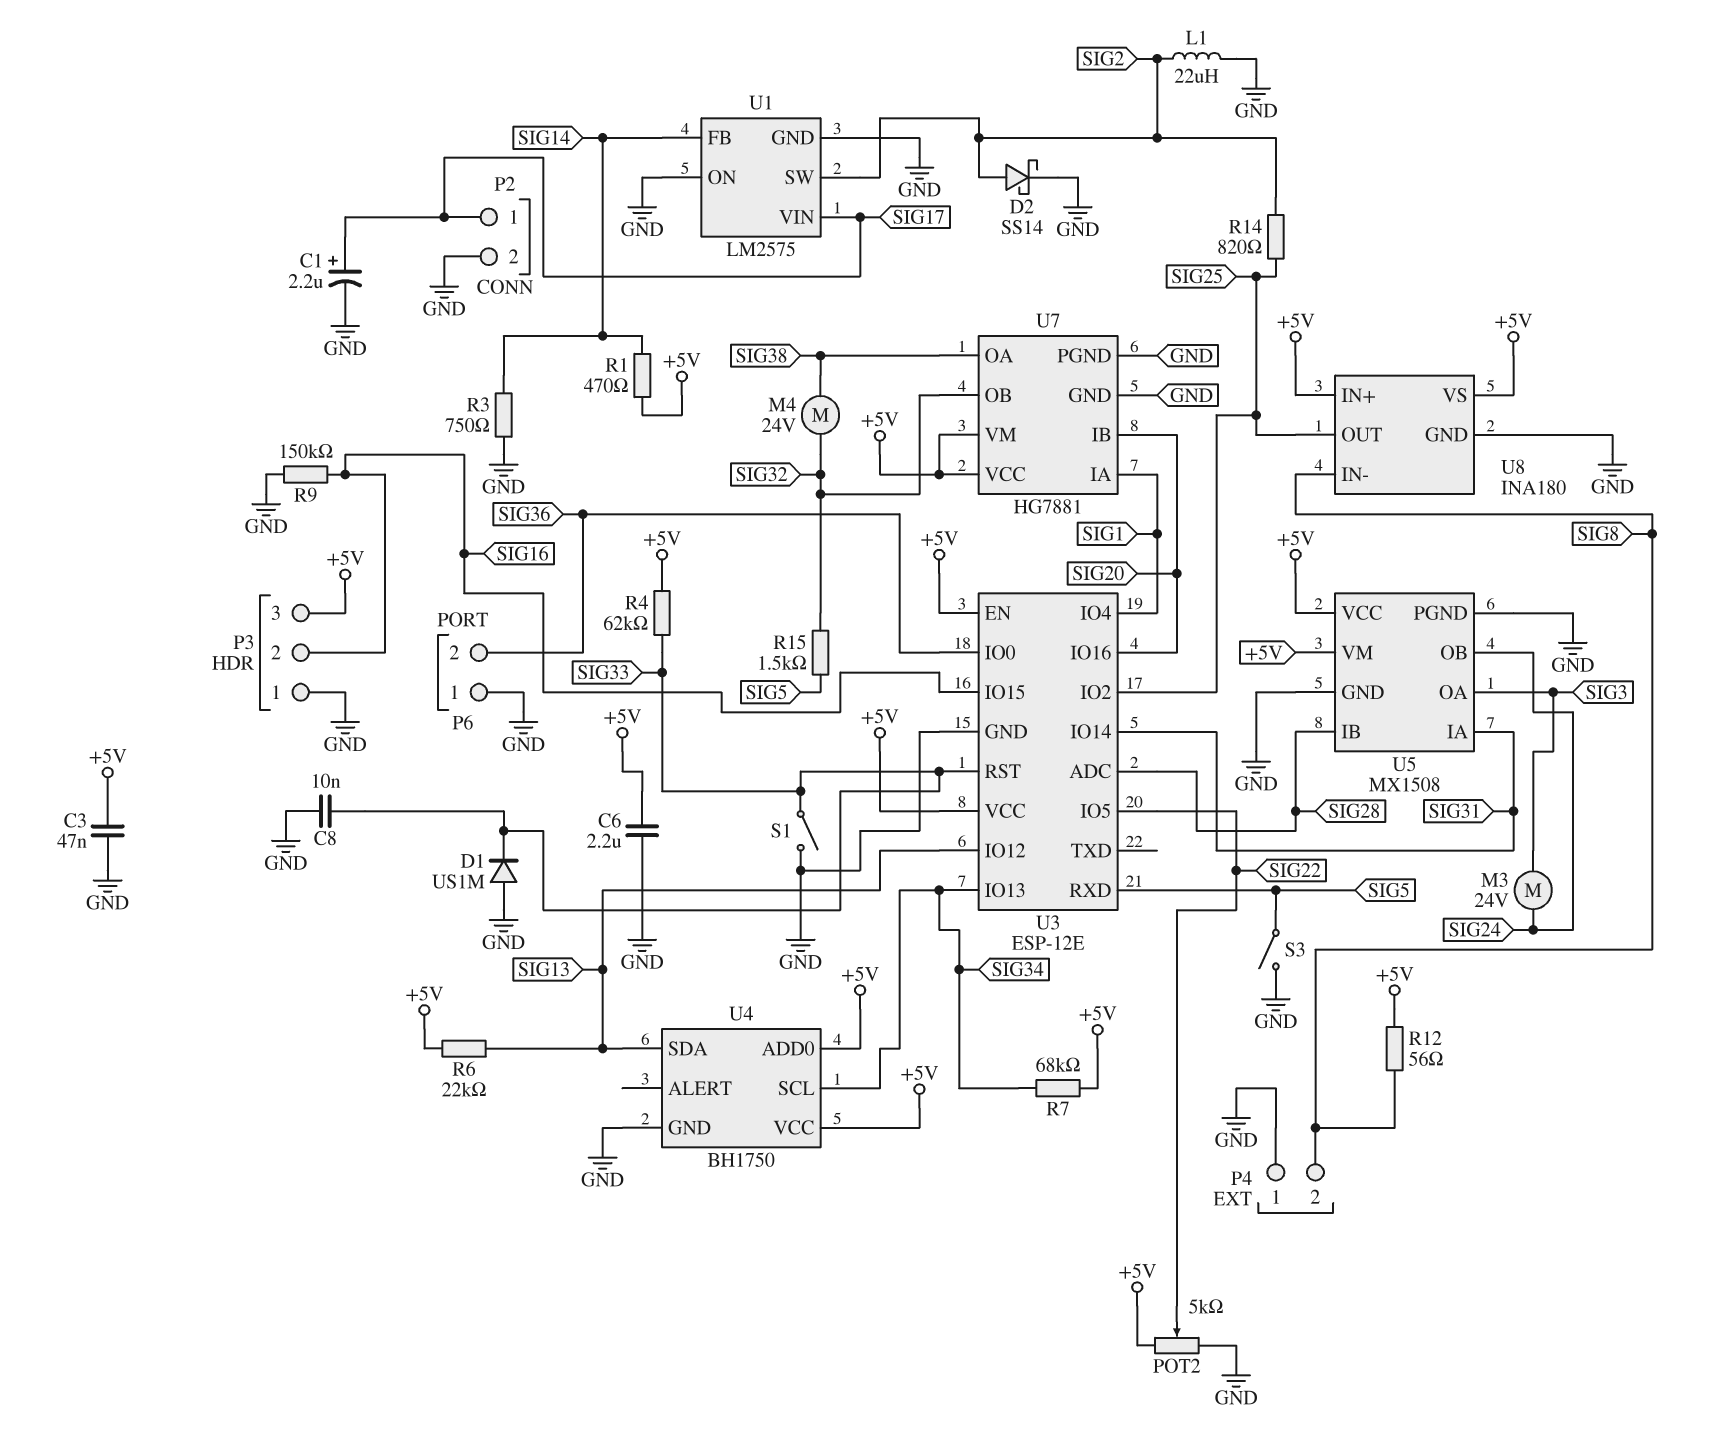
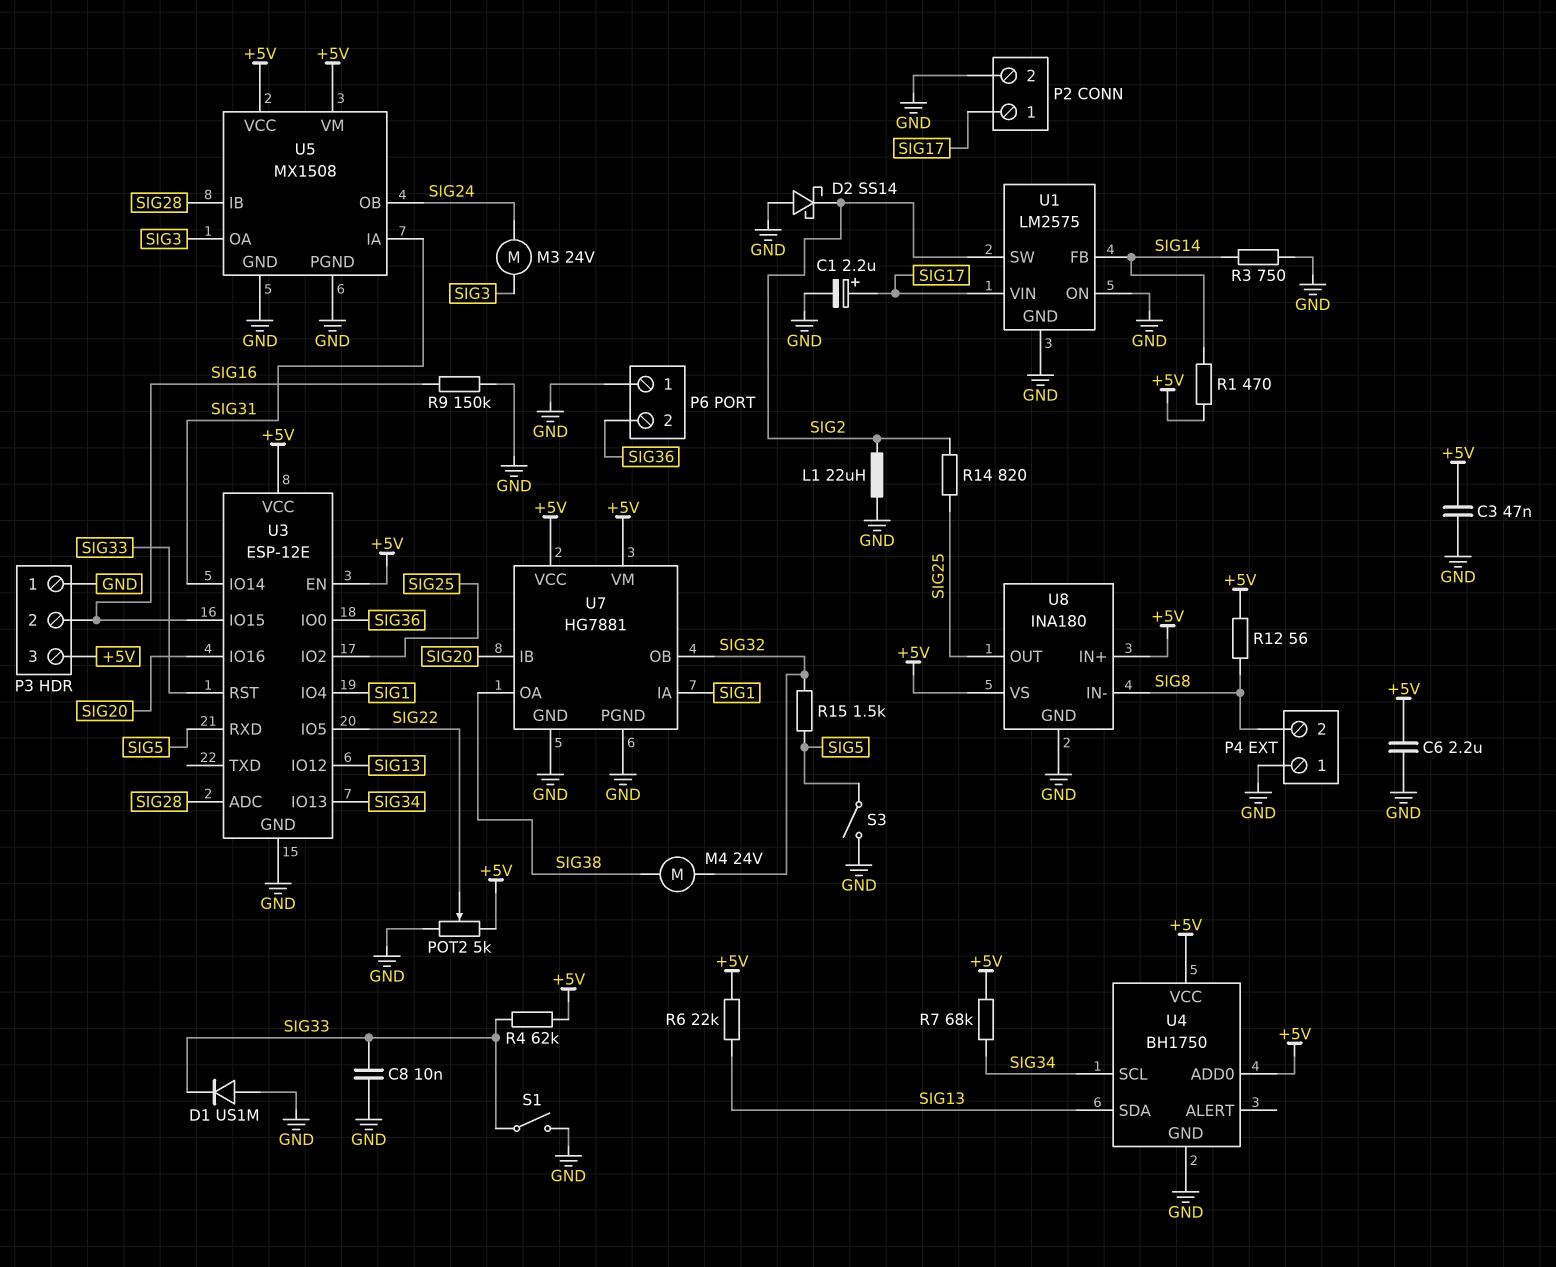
D2: schottky SS14 (A SIG2, K GND) -> schottky SS14 (A GND, K SIG2)

